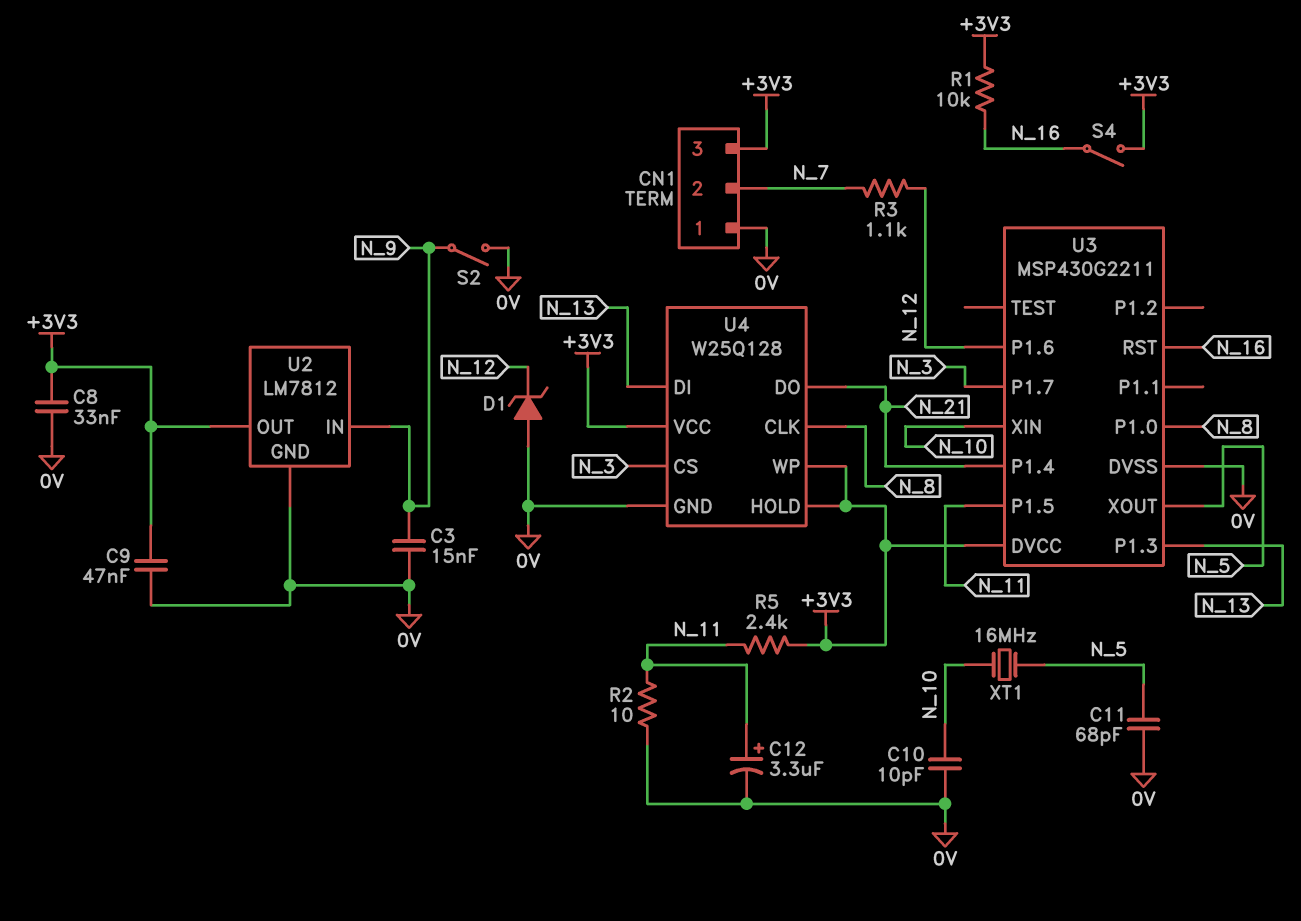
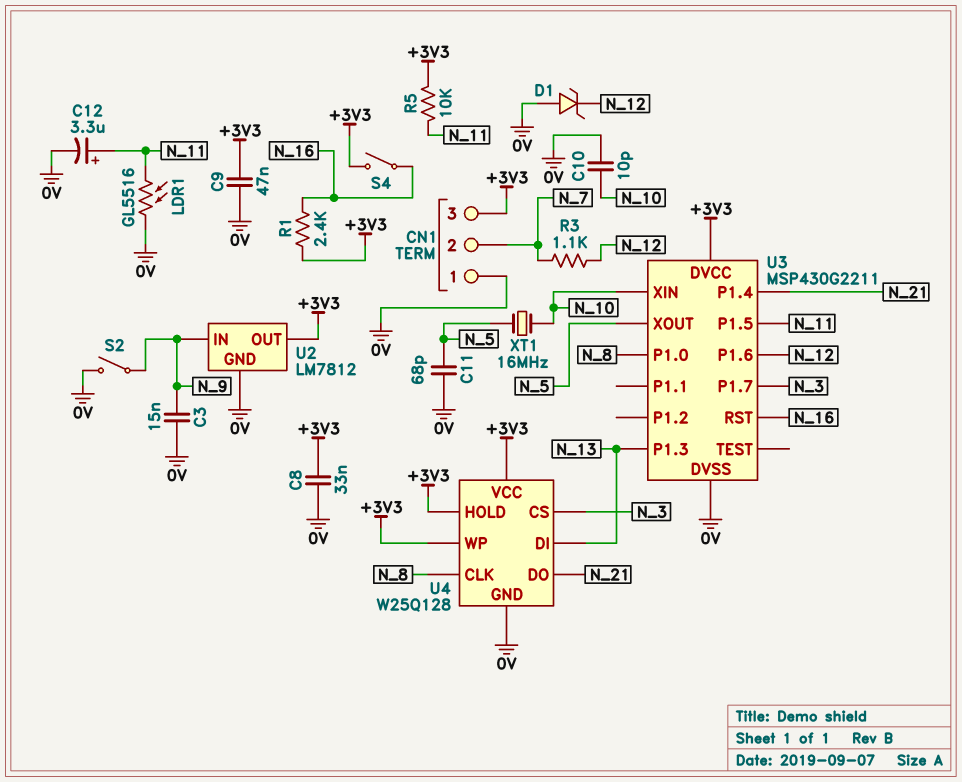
LDR1: none -> GL5516 (0V, N_11)
R1: 10k (+3V3, N_16) -> 2.4k (+3V3, N_16)
R2: 10 (0V, N_11) -> none
R5: 2.4k (+3V3, N_11) -> 10k (+3V3, N_11)

